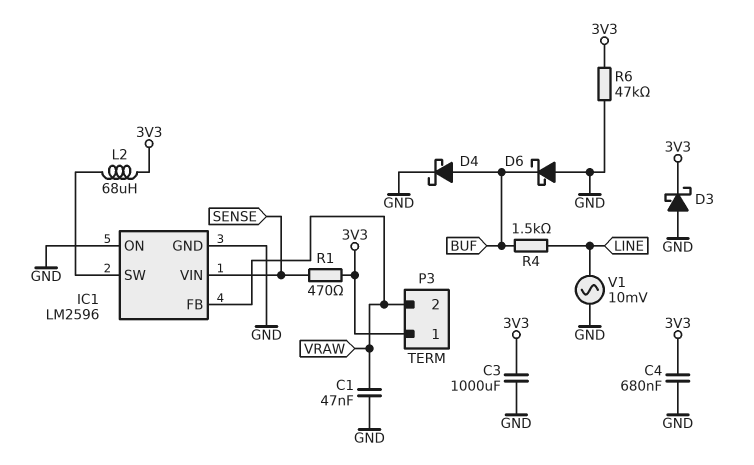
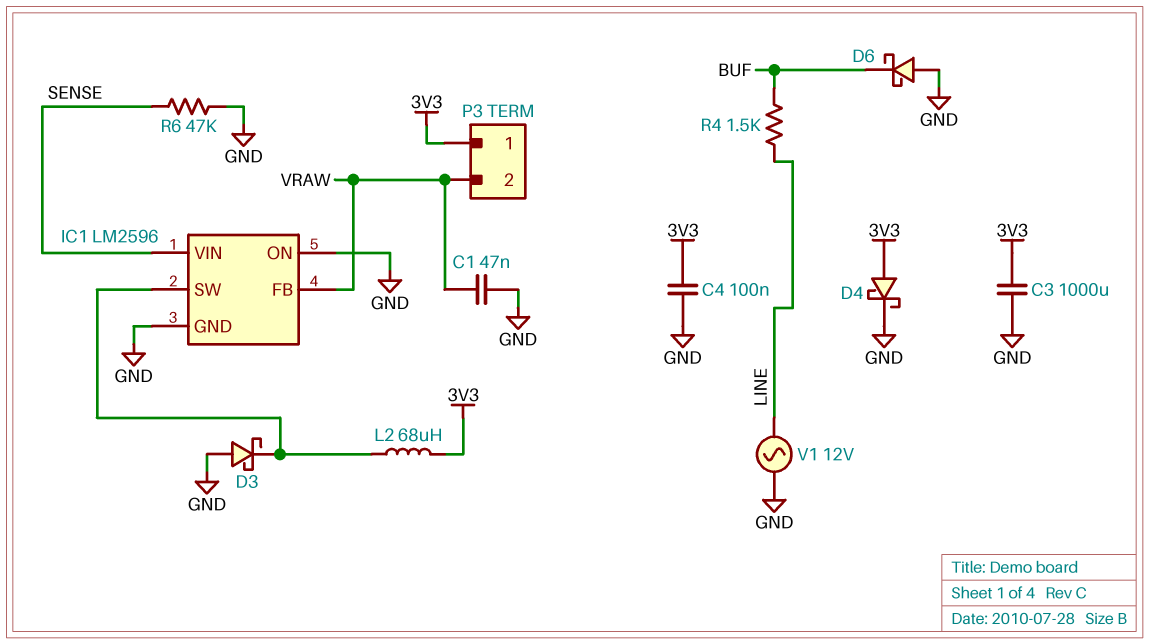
C4: 680nF (3V3, GND) -> 100nF (3V3, GND)
D3: schottky (A GND, K 3V3) -> schottky (A GND, K IC1/SW)
D4: schottky (A BUF, K GND) -> schottky (A 3V3, K GND)
R1: 470 (3V3, SENSE) -> none
R6: 47k (3V3, GND) -> 47k (GND, SENSE)
V1: AC 10mV (GND, LINE) -> AC 12V (GND, LINE)

